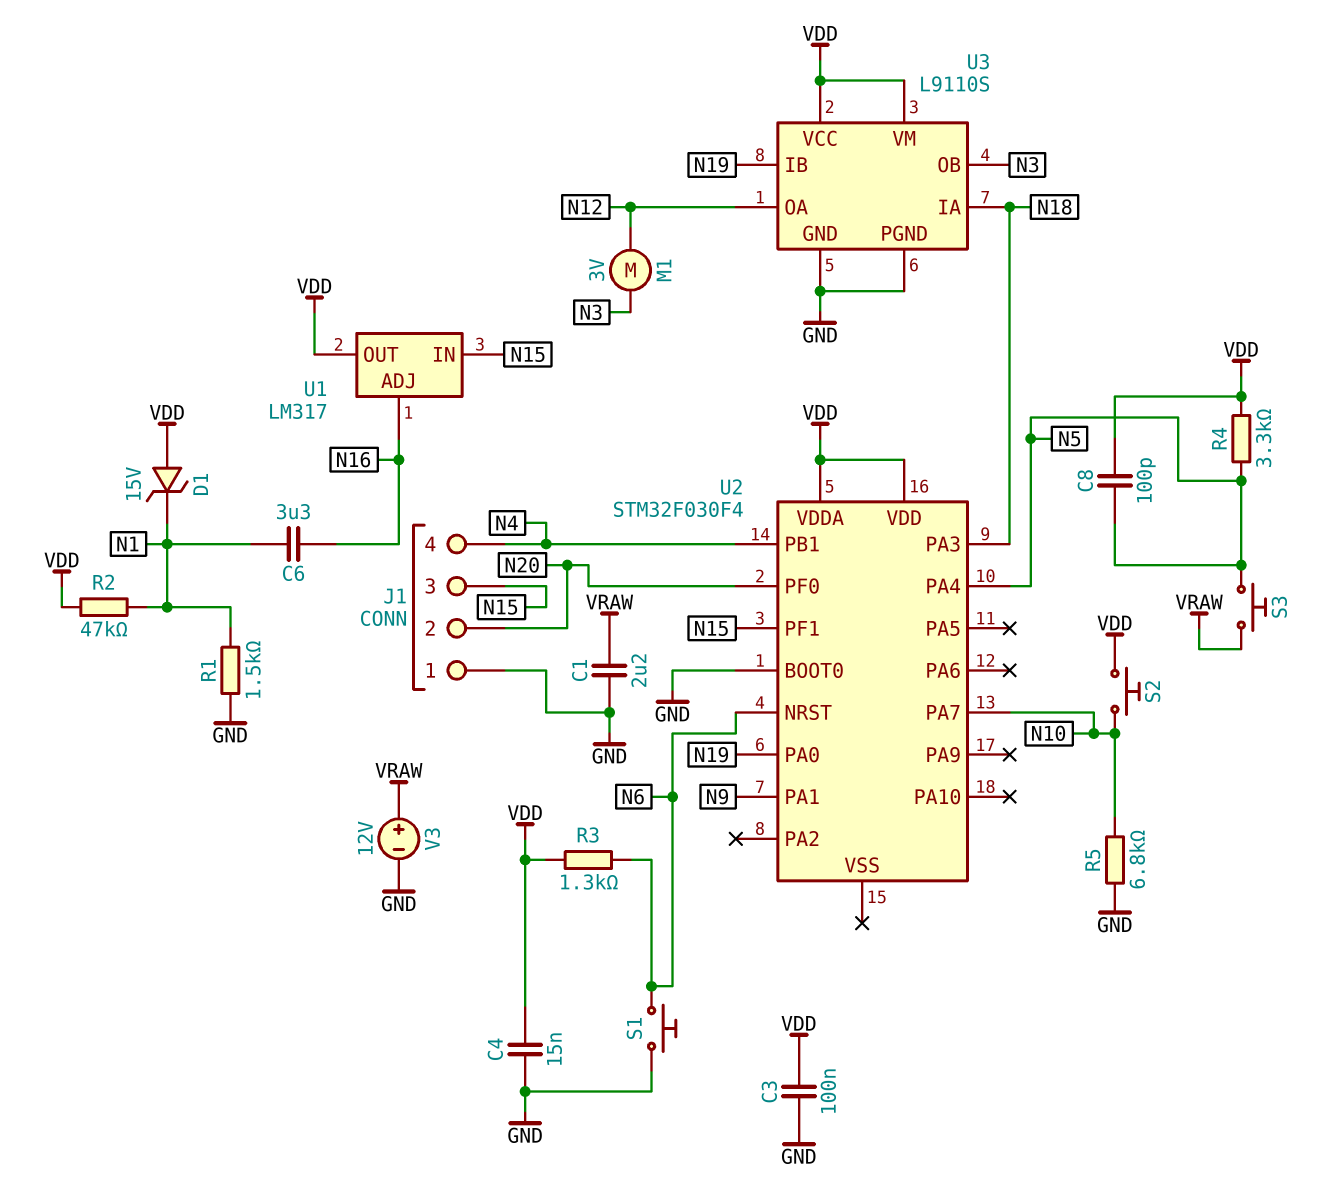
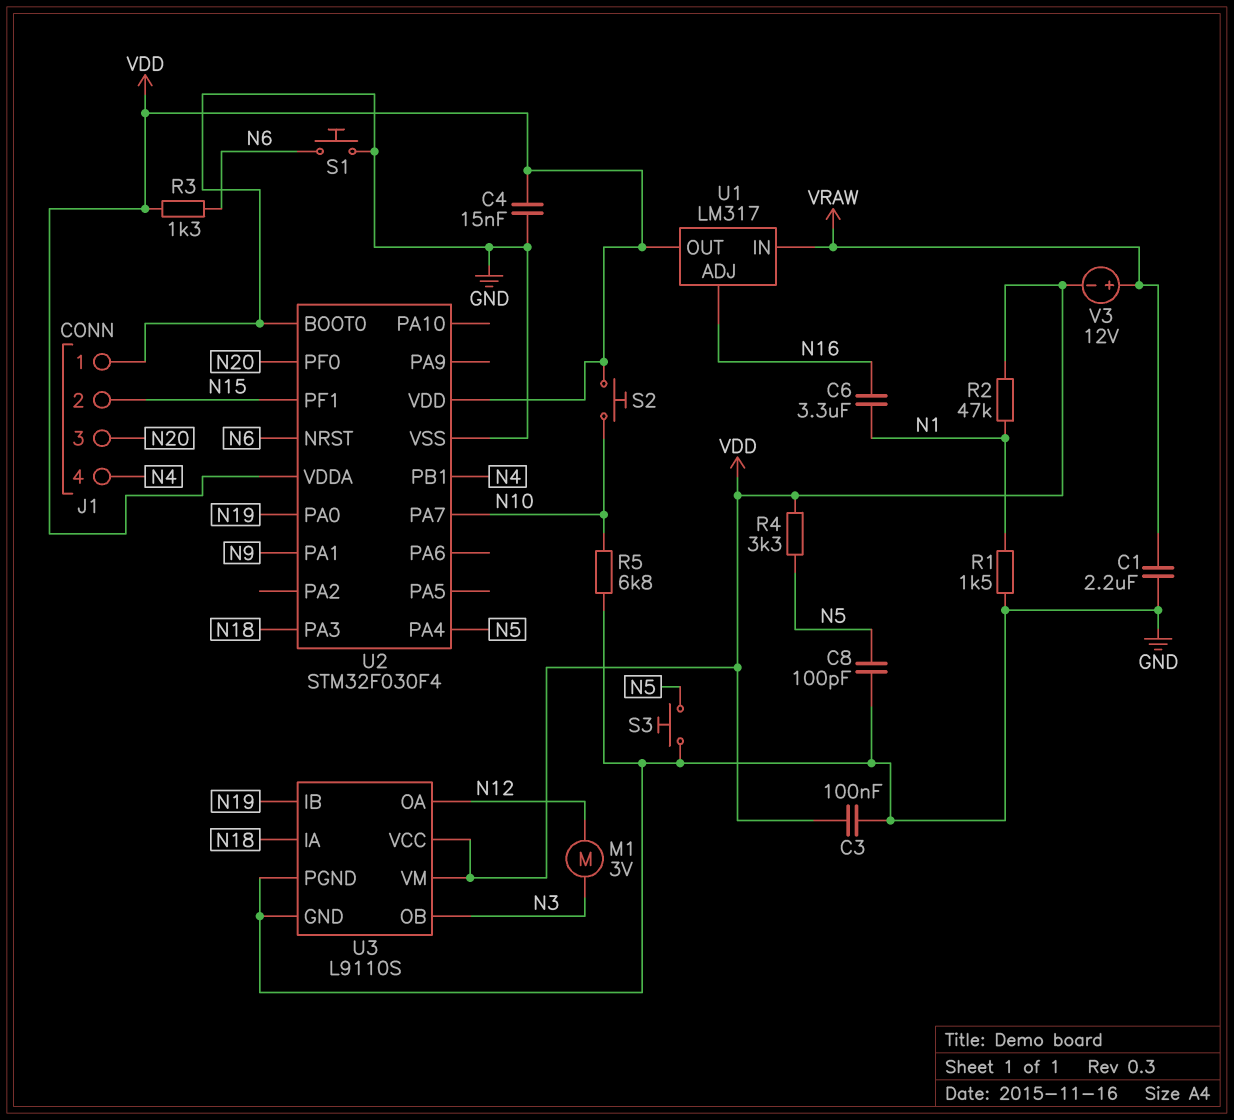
C8: 100pF (N5, VDD) -> 100pF (GND, N5)
D1: zener 15V (A VDD, K N1) -> none
J1 pin 2: N20 -> N15
J1 pin 3: N15 -> N20
S3: button (N5, VRAW) -> button (GND, N5)
U1 pin IN: N15 -> VRAW
U2 pin VSS: none -> GND
V3: 12V (plus VRAW, minus GND) -> 12V (plus VRAW, minus VDD)

